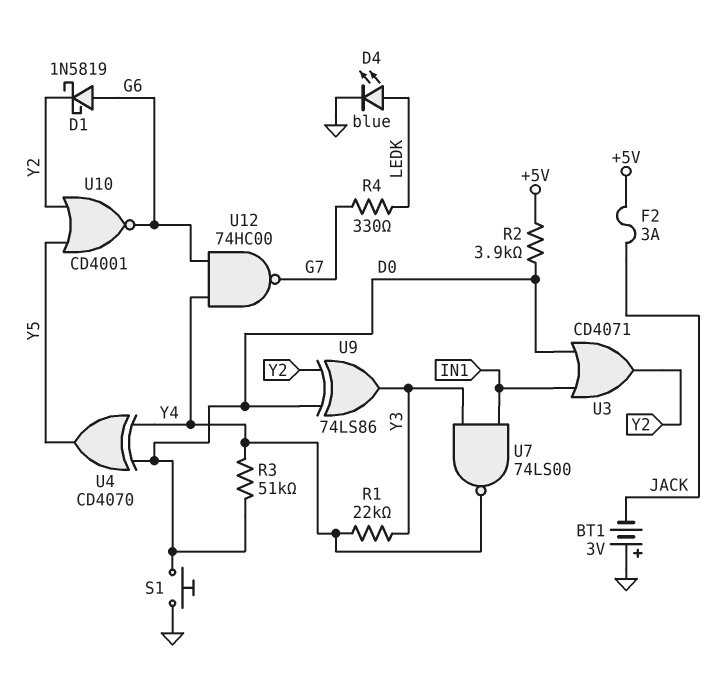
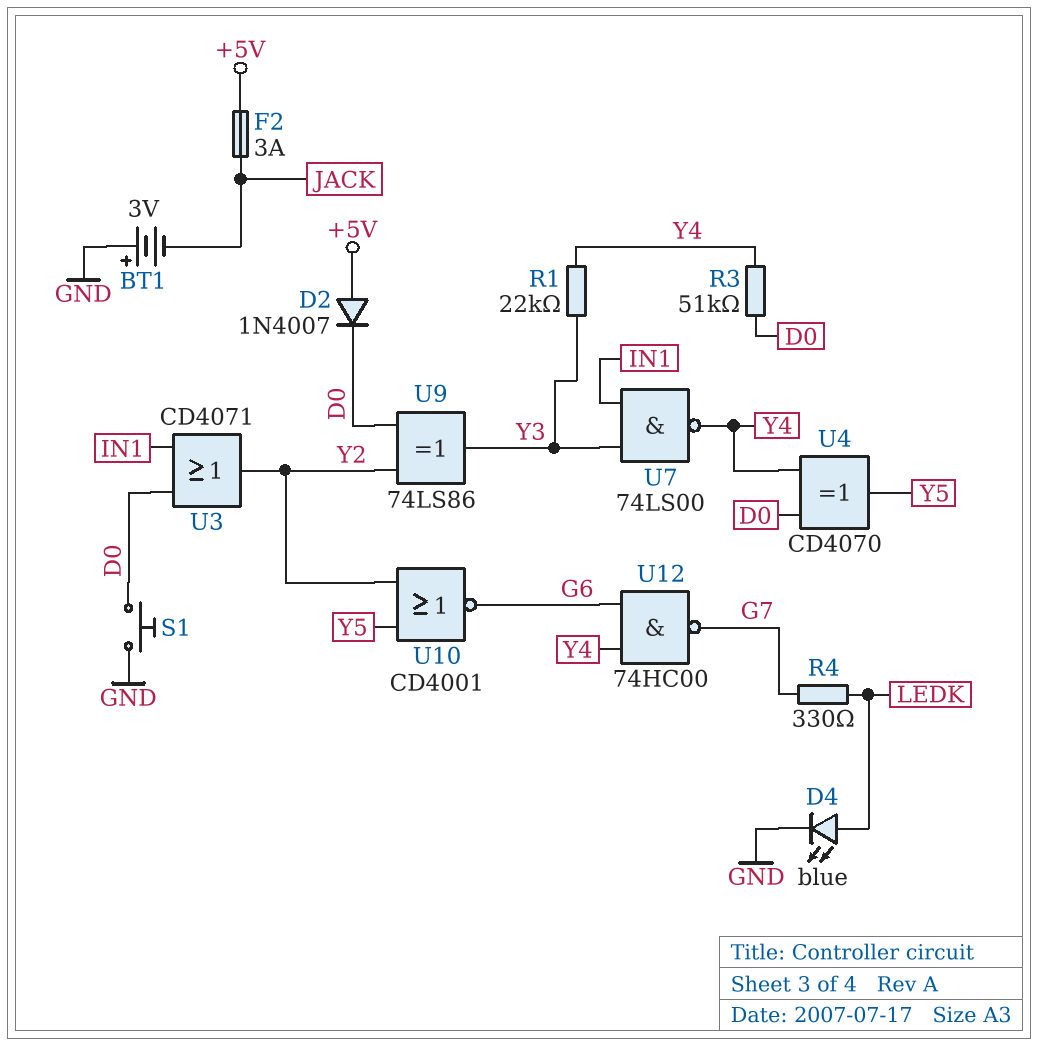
D1: schottky 1N5819 (A G6, K Y2) -> none
D2: none -> diode 1N4007 (A +5V, K D0)
R2: 3.9k (+5V, D0) -> none

